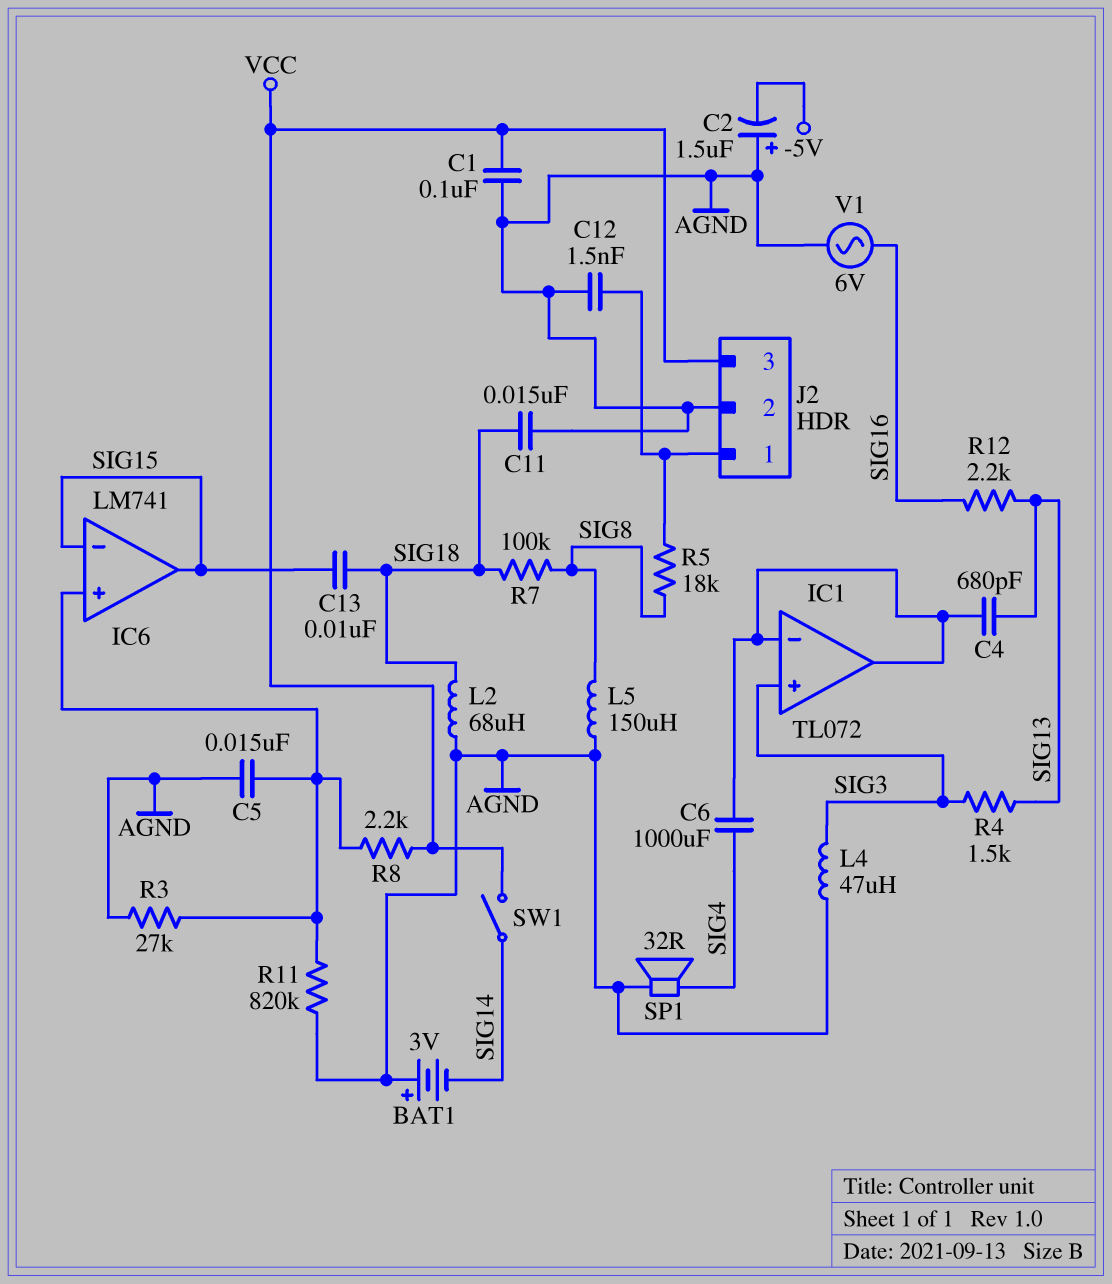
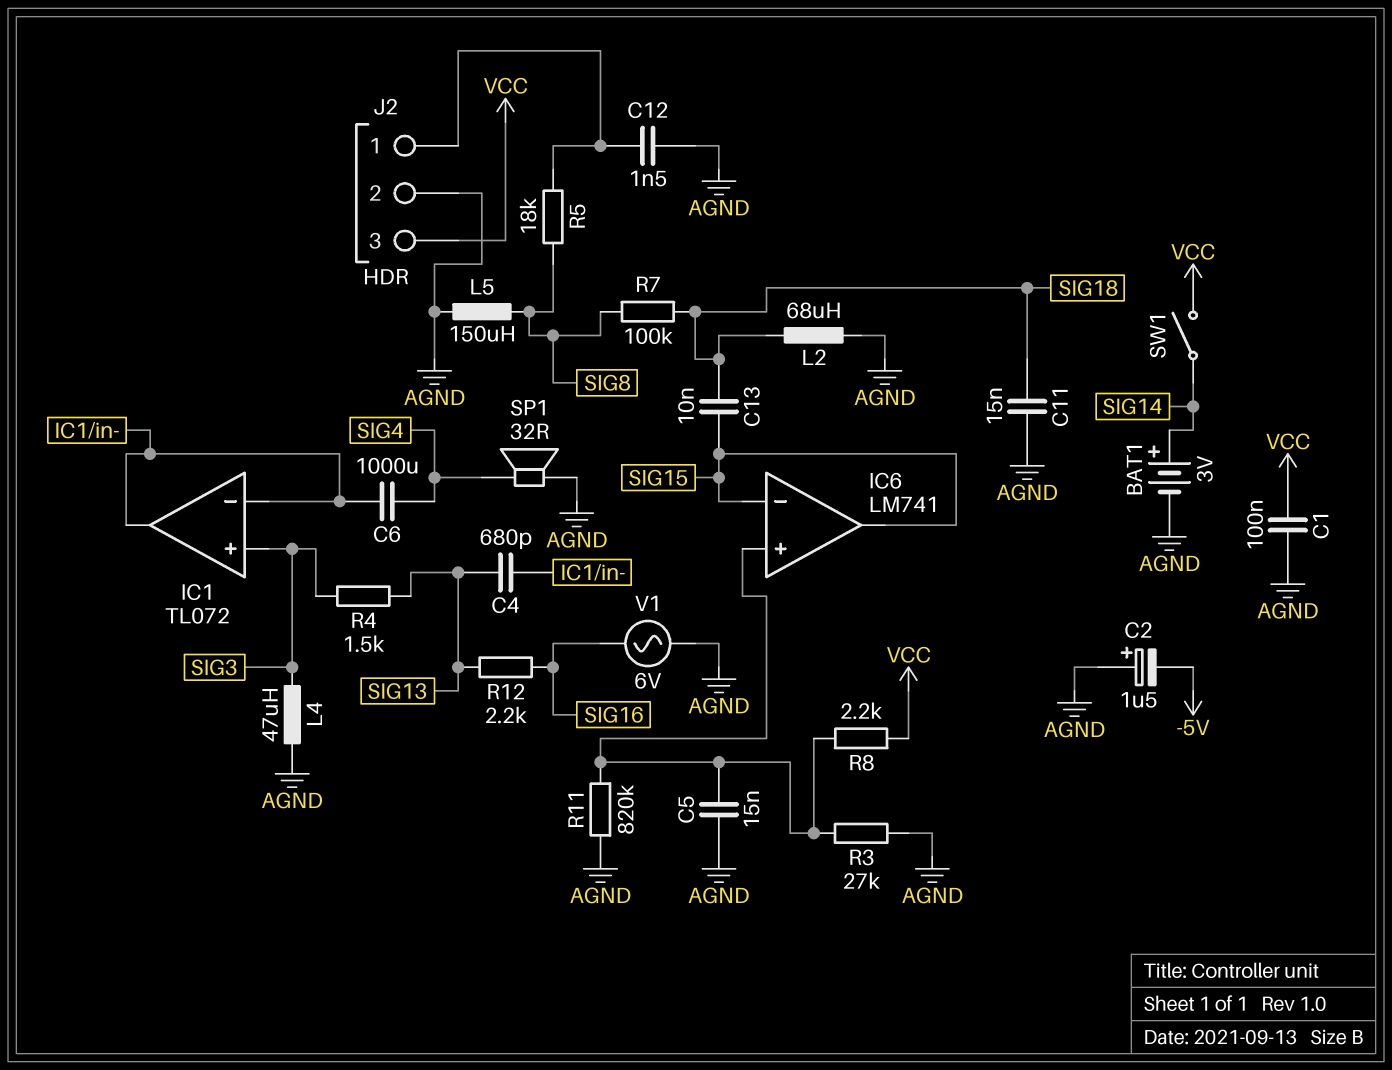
BAT1: 3V (plus AGND, minus SIG14) -> 3V (plus SIG14, minus AGND)

